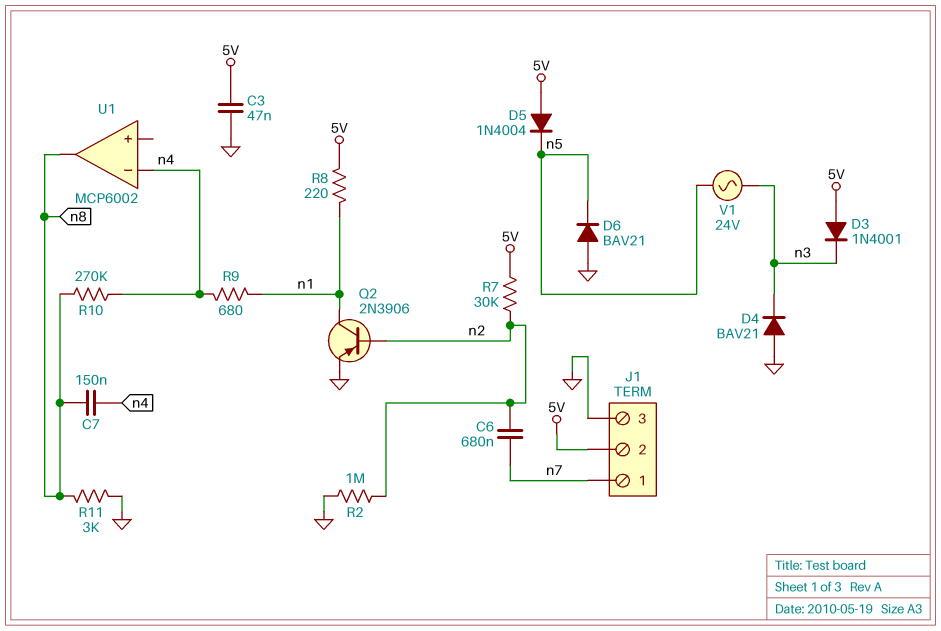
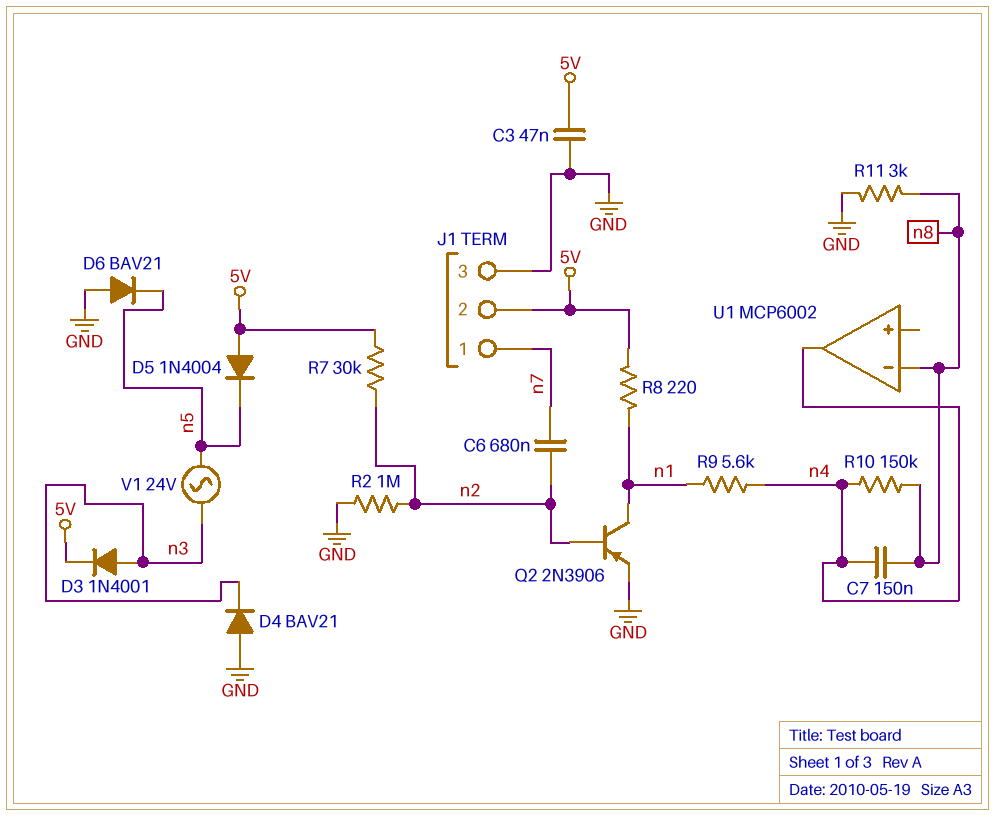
D3: diode 1N4001 (A 5V, K n3) -> diode 1N4001 (A n3, K 5V)
R9: 680 (n1, n4) -> 5.6k (n1, n4)
R10: 270k (n4, n8) -> 150k (n4, n8)
U1 pin in-: n4 -> n8
U1 pin out: n8 -> n4

